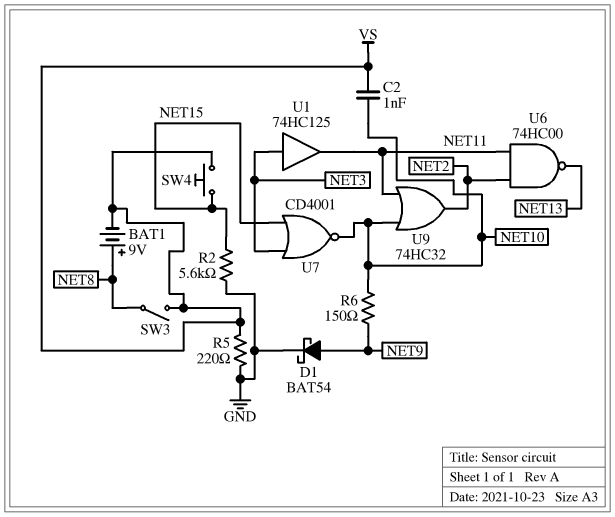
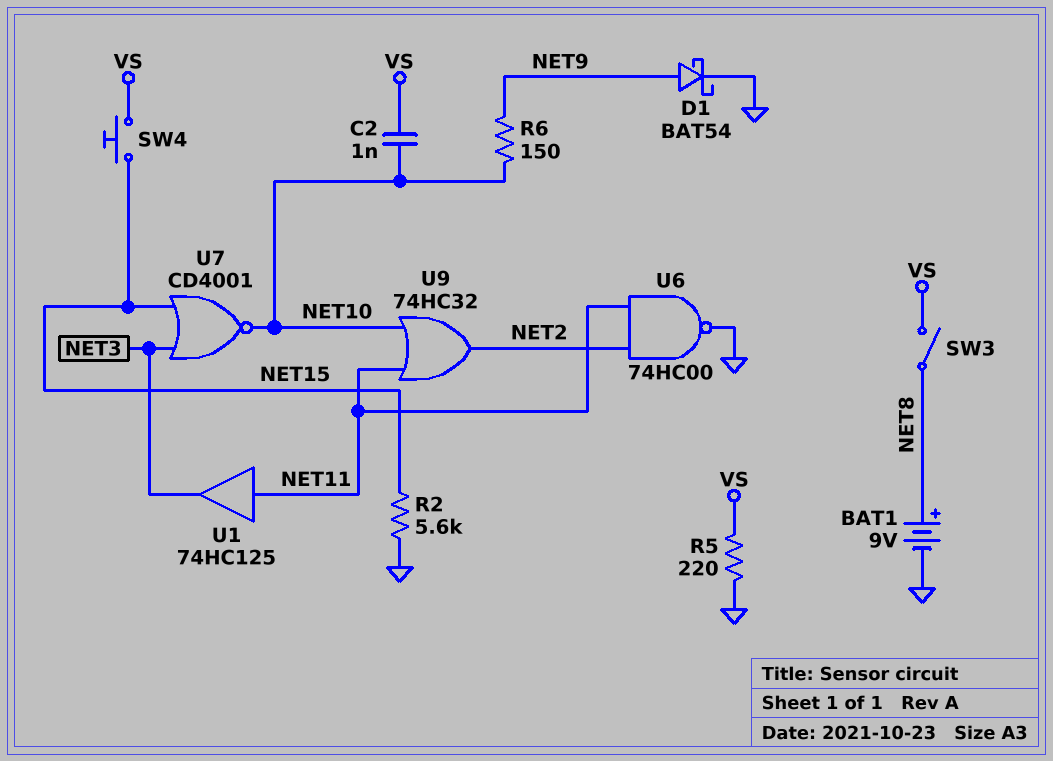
BAT1: 9V (plus NET8, minus VS) -> 9V (plus NET8, minus GND)
U1: buffer 74HC125 (in NET3, out NET11) -> buffer 74HC125 (in NET11, out NET3)
U6: NAND 74HC00 (in NET2, in NET11, out NET13) -> NAND 74HC00 (in NET2, in NET11, out GND)

